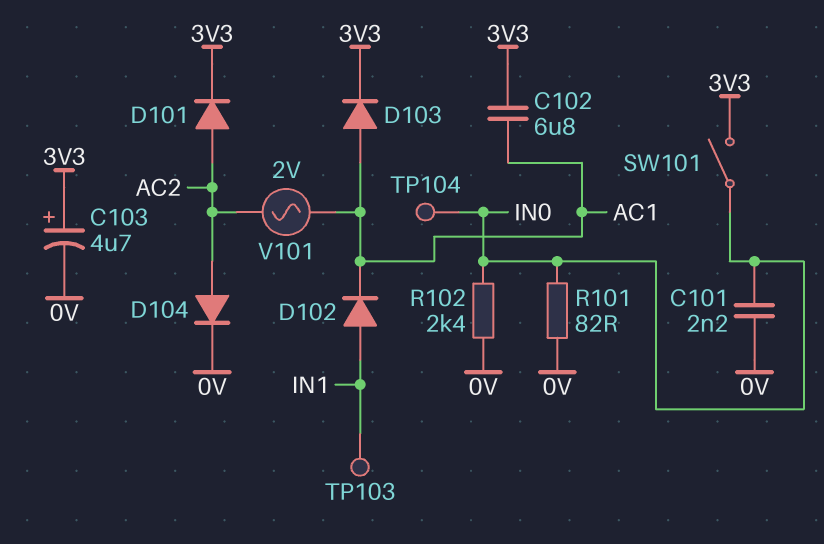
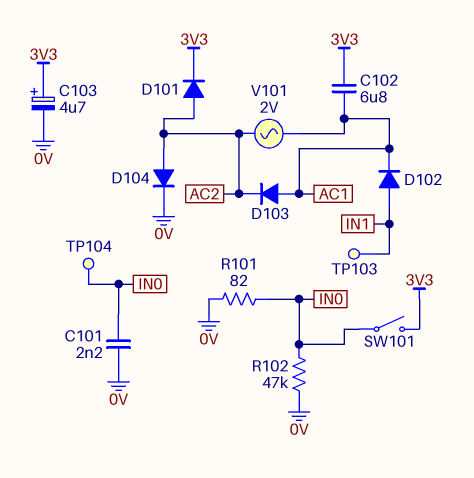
D103: diode (A AC1, K 3V3) -> diode (A AC1, K AC2)
R102: 2.4k (0V, IN0) -> 47k (0V, IN0)

